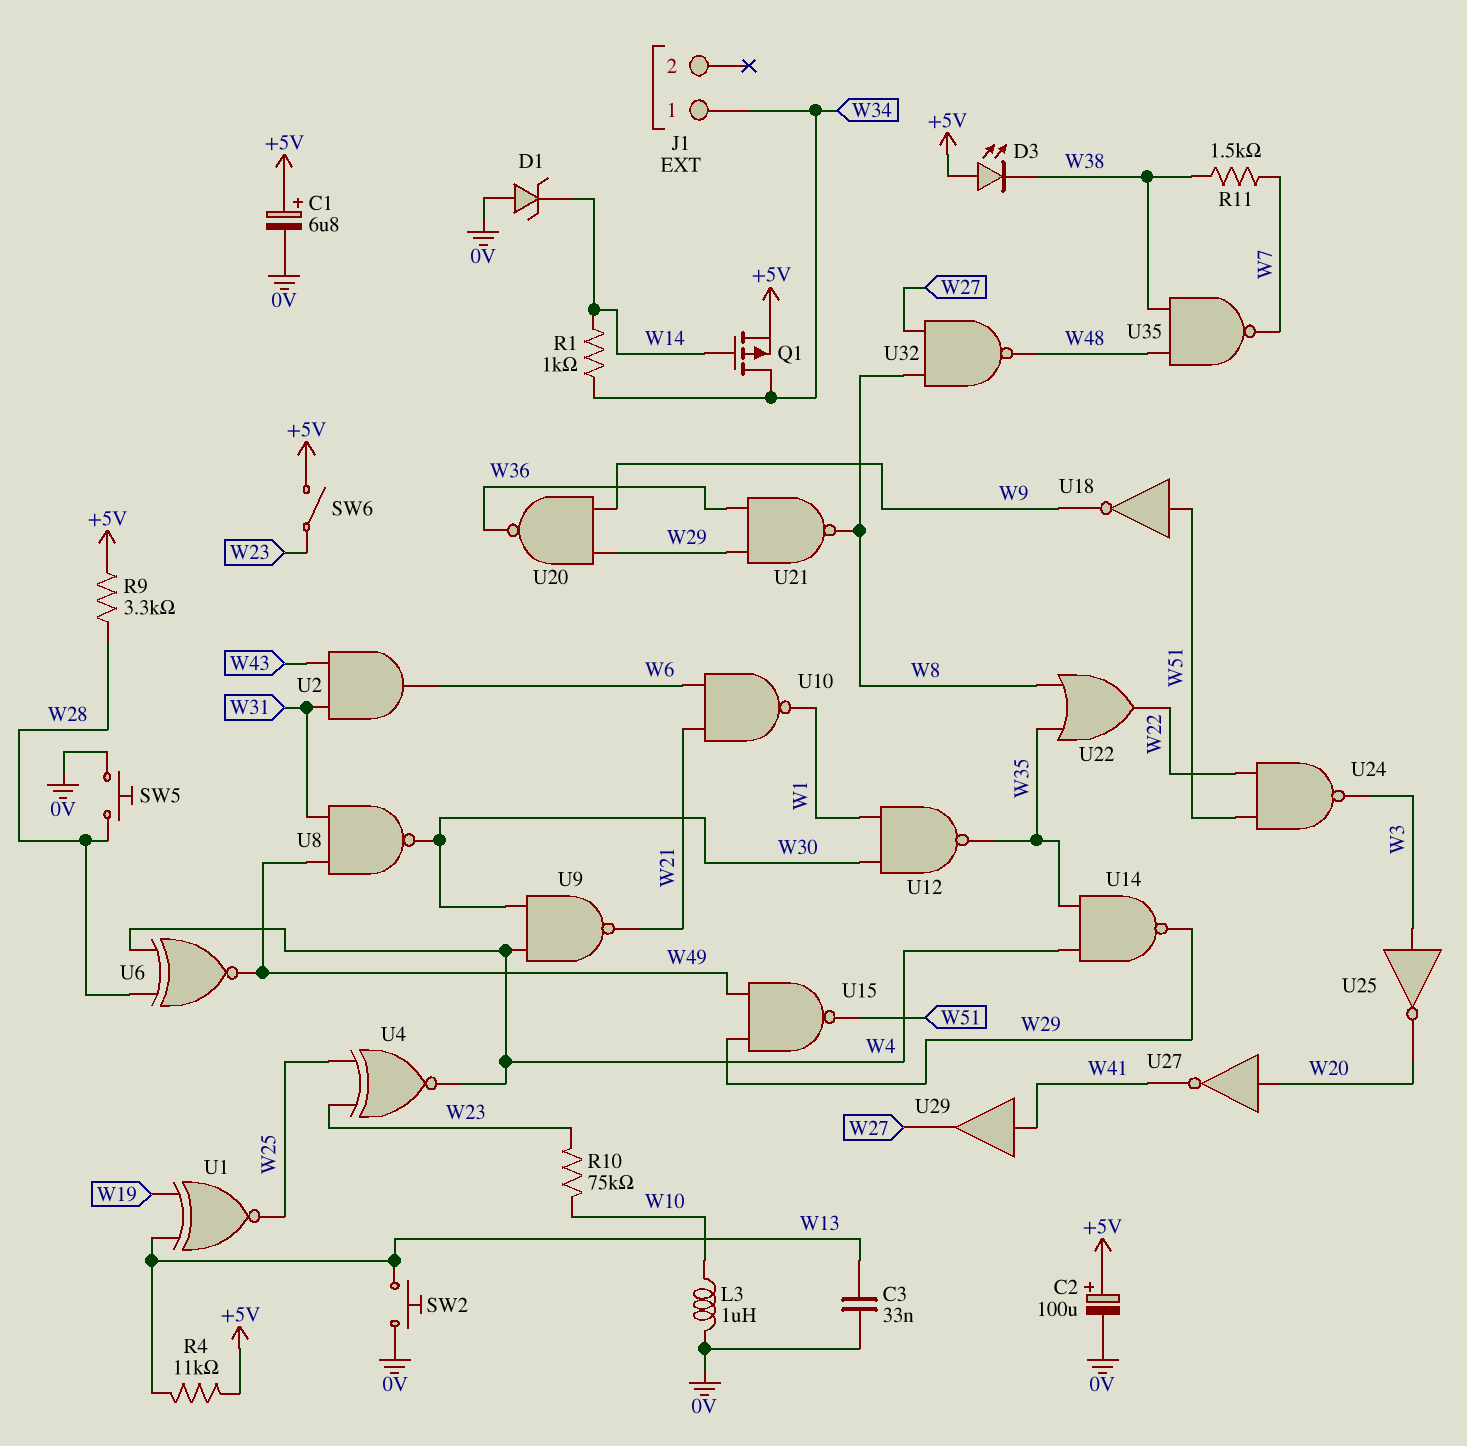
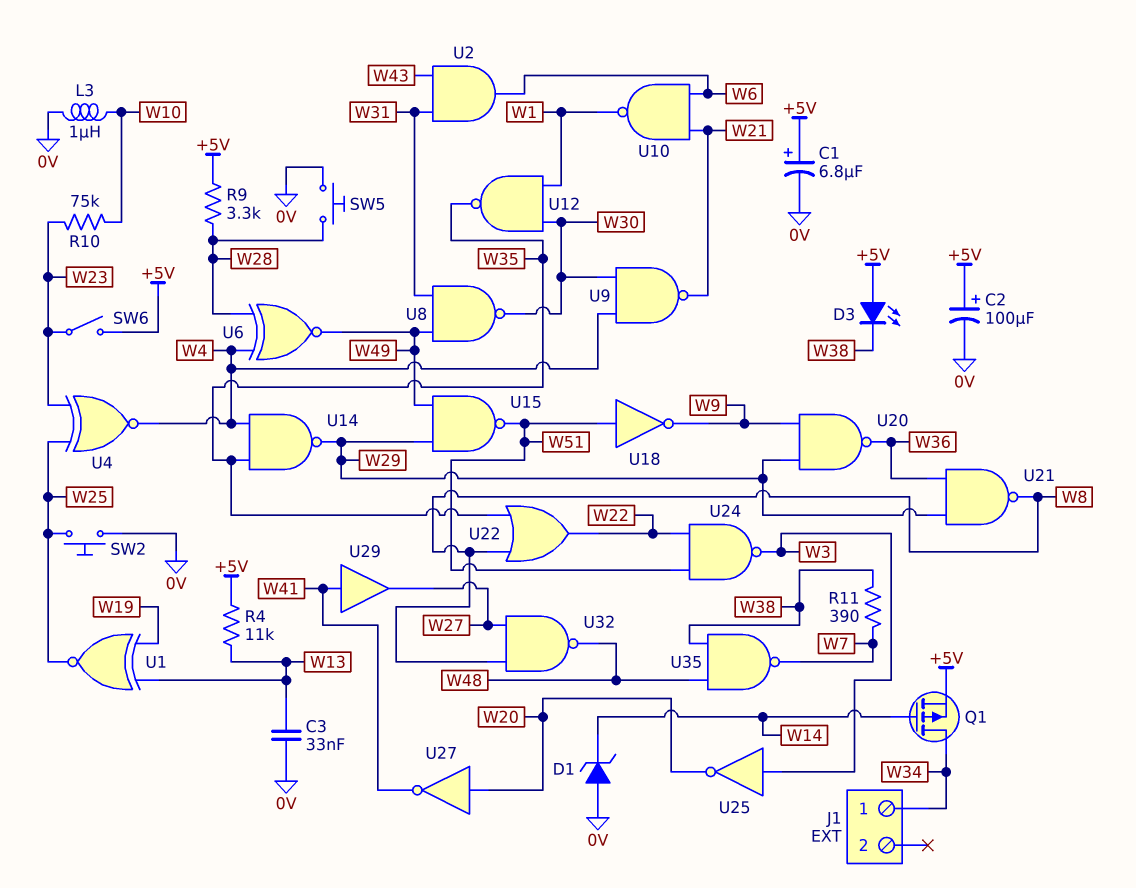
R1: 1k (W14, W34) -> none
R11: 1.5k (W7, W38) -> 390 (W7, W38)
SW2: button (0V, W13) -> button (0V, W25)

